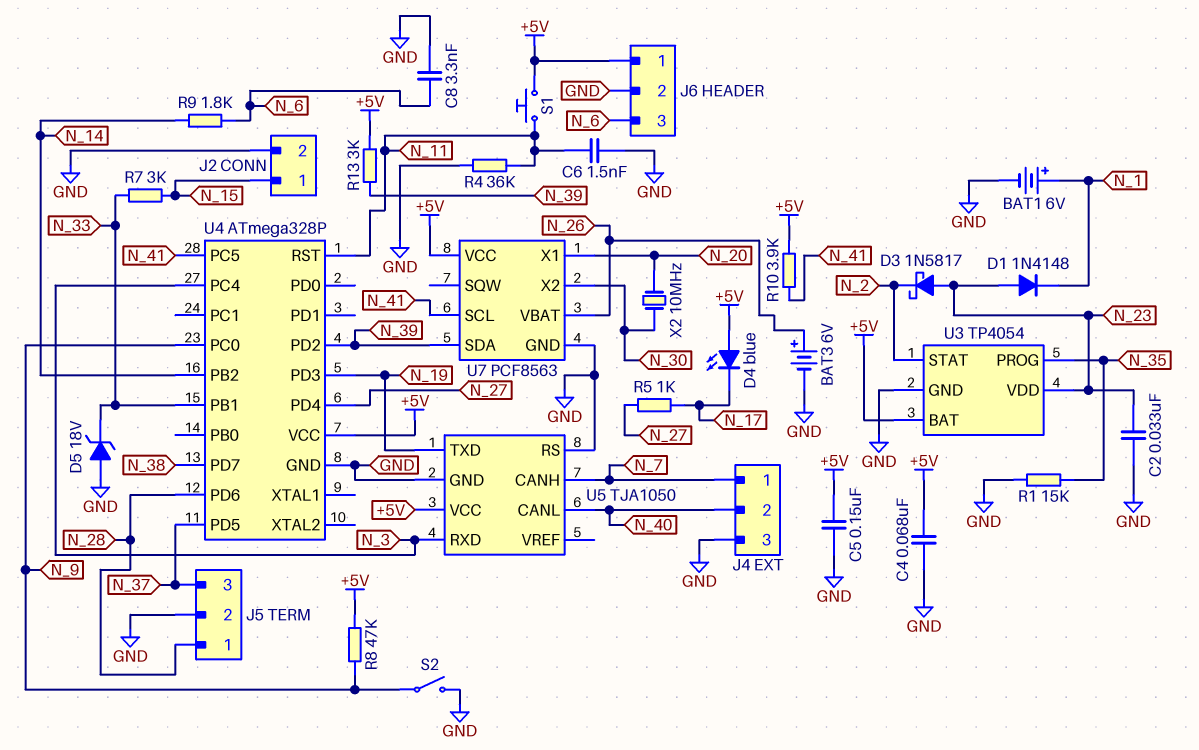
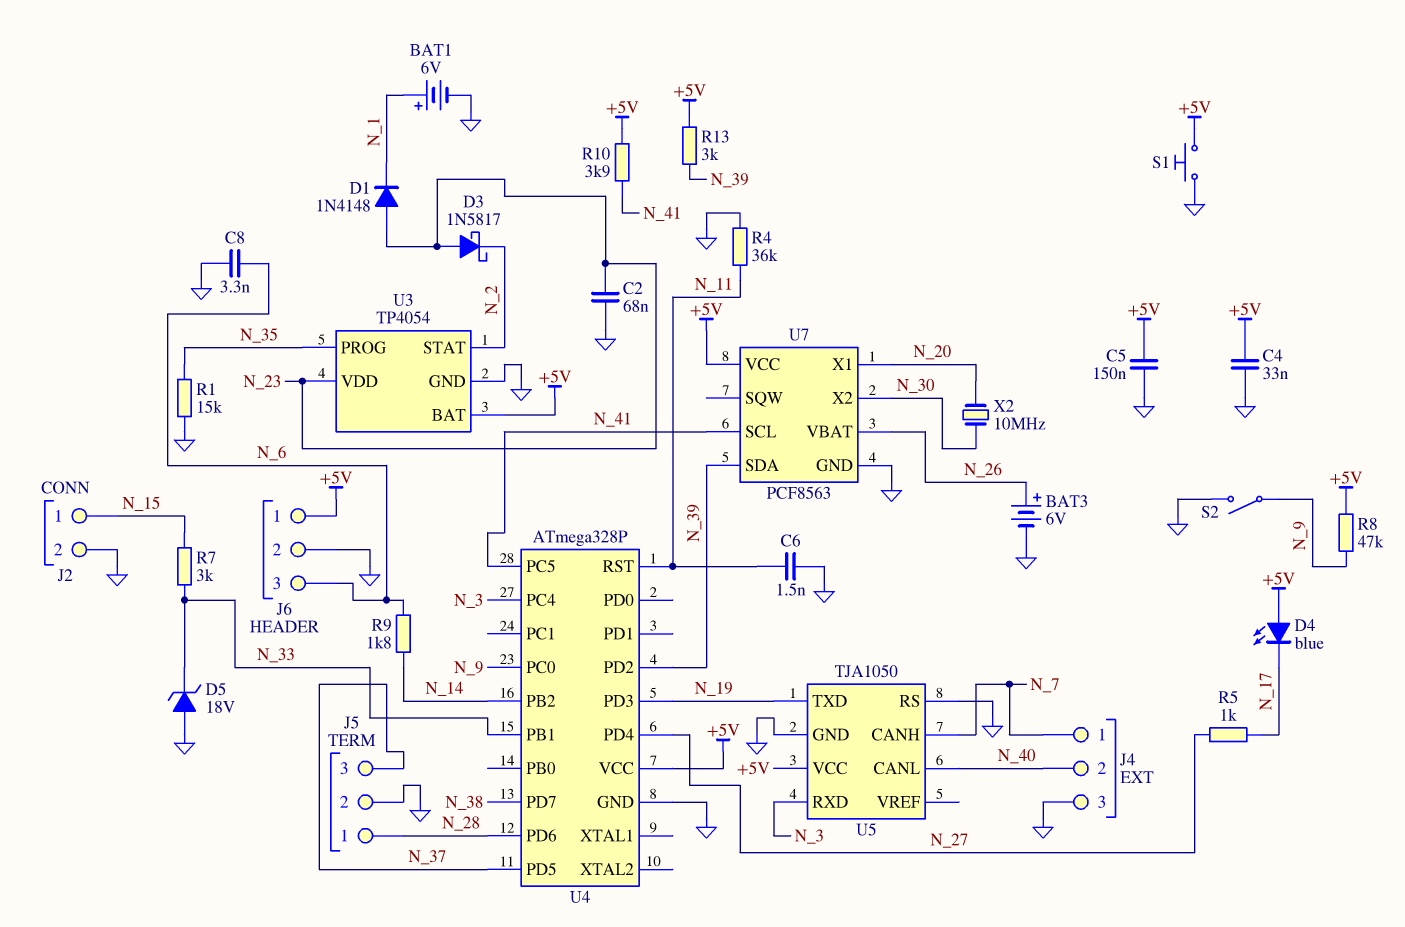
C2: 33nF (GND, N_23) -> 68nF (GND, N_23)
C4: 68nF (+5V, GND) -> 33nF (+5V, GND)
S1: button (+5V, N_11) -> button (+5V, GND)

